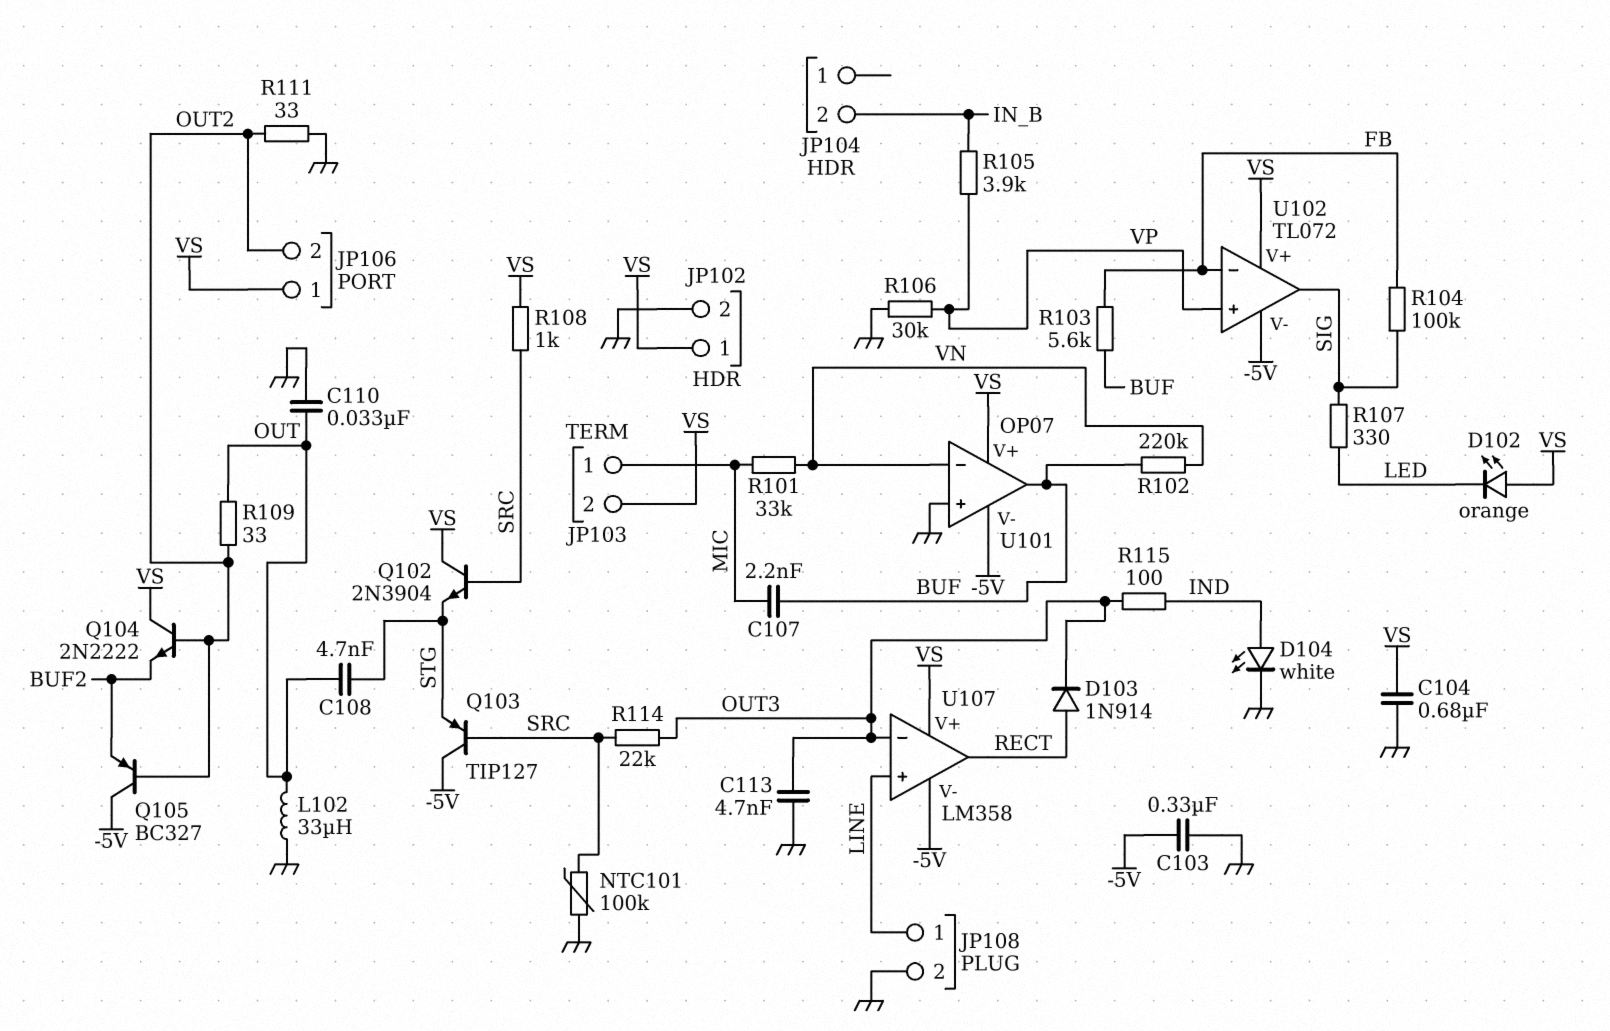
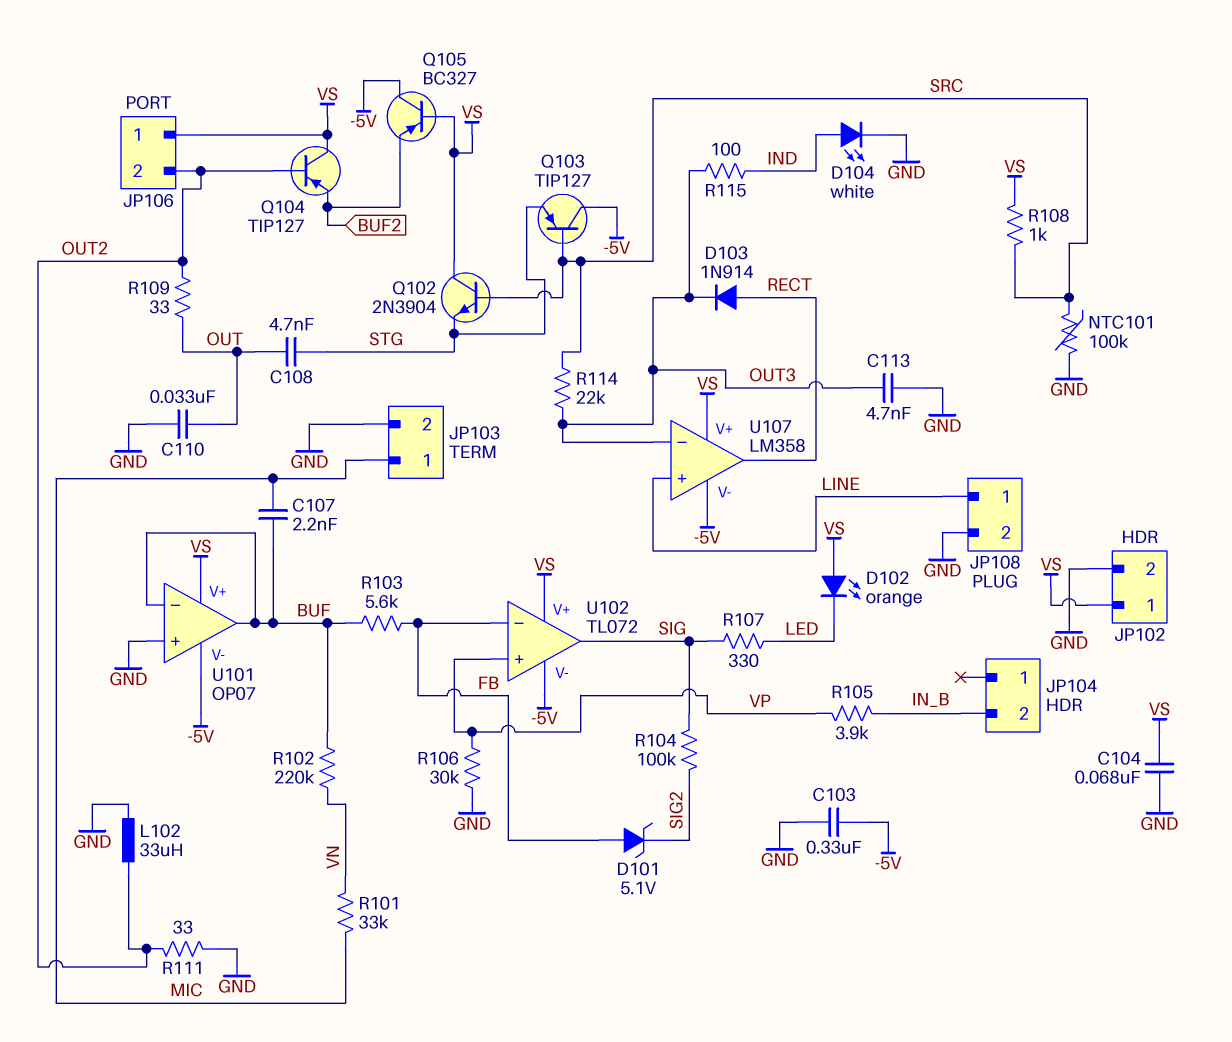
C104: 680nF (GND, VS) -> 68nF (GND, VS)
D101: none -> zener 5.1V (A FB, K SIG2)
JP103 pin 2: VS -> GND
L102: 33uH (GND, OUT) -> 33uH (GND, OUT2)
Q104: NPN 2N2222 (B OUT2, C VS, E BUF2) -> PNP TIP127 (B OUT2, C VS, E BUF2)
Q105: PNP BC327 (B OUT2, C -5V, E BUF2) -> PNP BC327 (B VS, C -5V, E BUF2)
R104: 100k (FB, SIG) -> 100k (SIG, SIG2)
U101 pin in-: VN -> BUF

